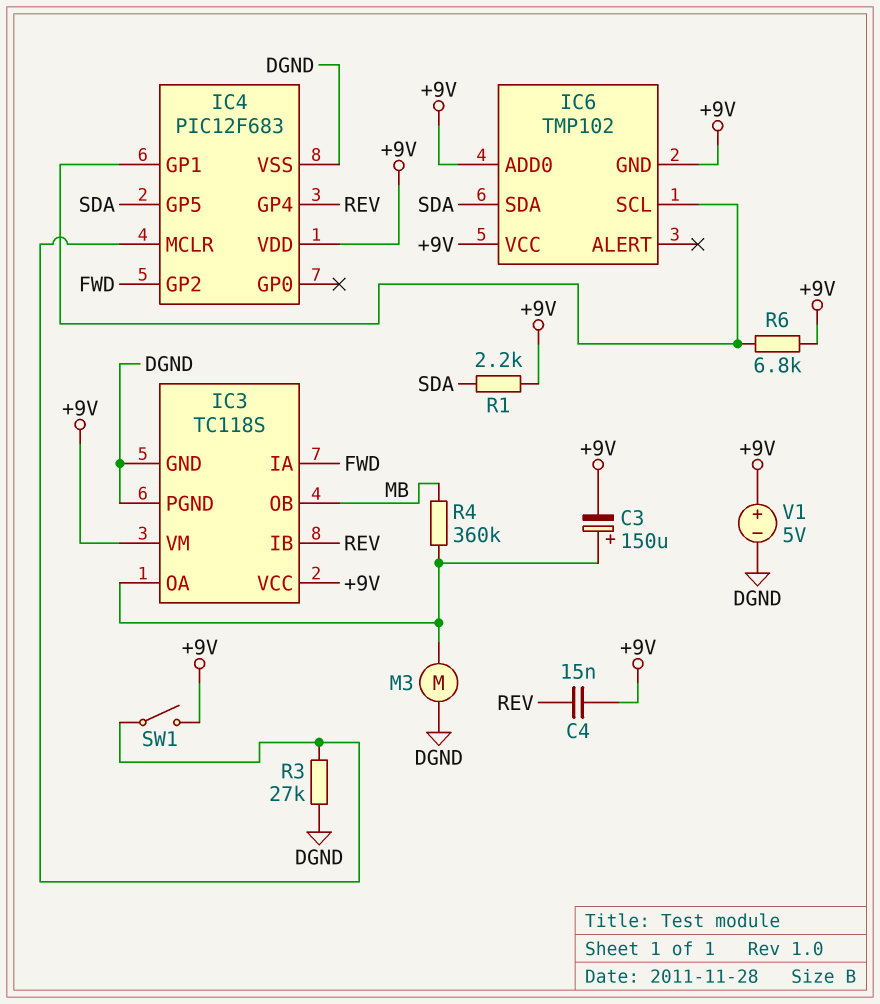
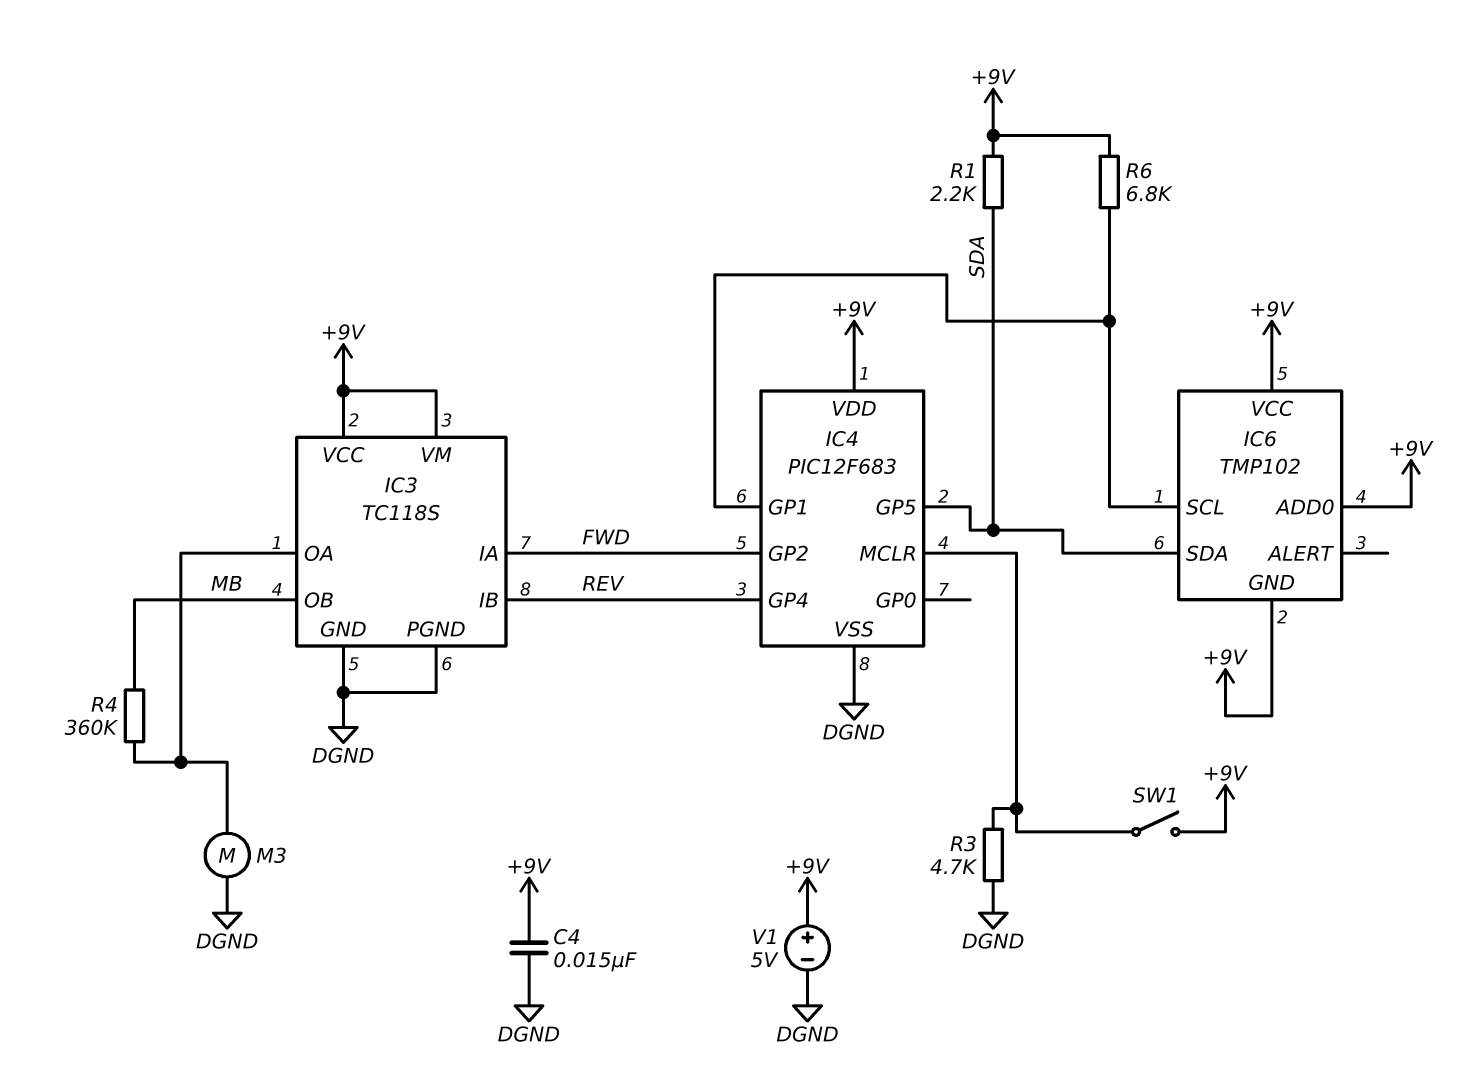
C3: 150uF (plus IC3/OA, minus +9V) -> none
C4: 15nF (+9V, REV) -> 15nF (+9V, DGND)
R3: 27k (DGND, IC4/MCLR) -> 4.7k (DGND, IC4/MCLR)

